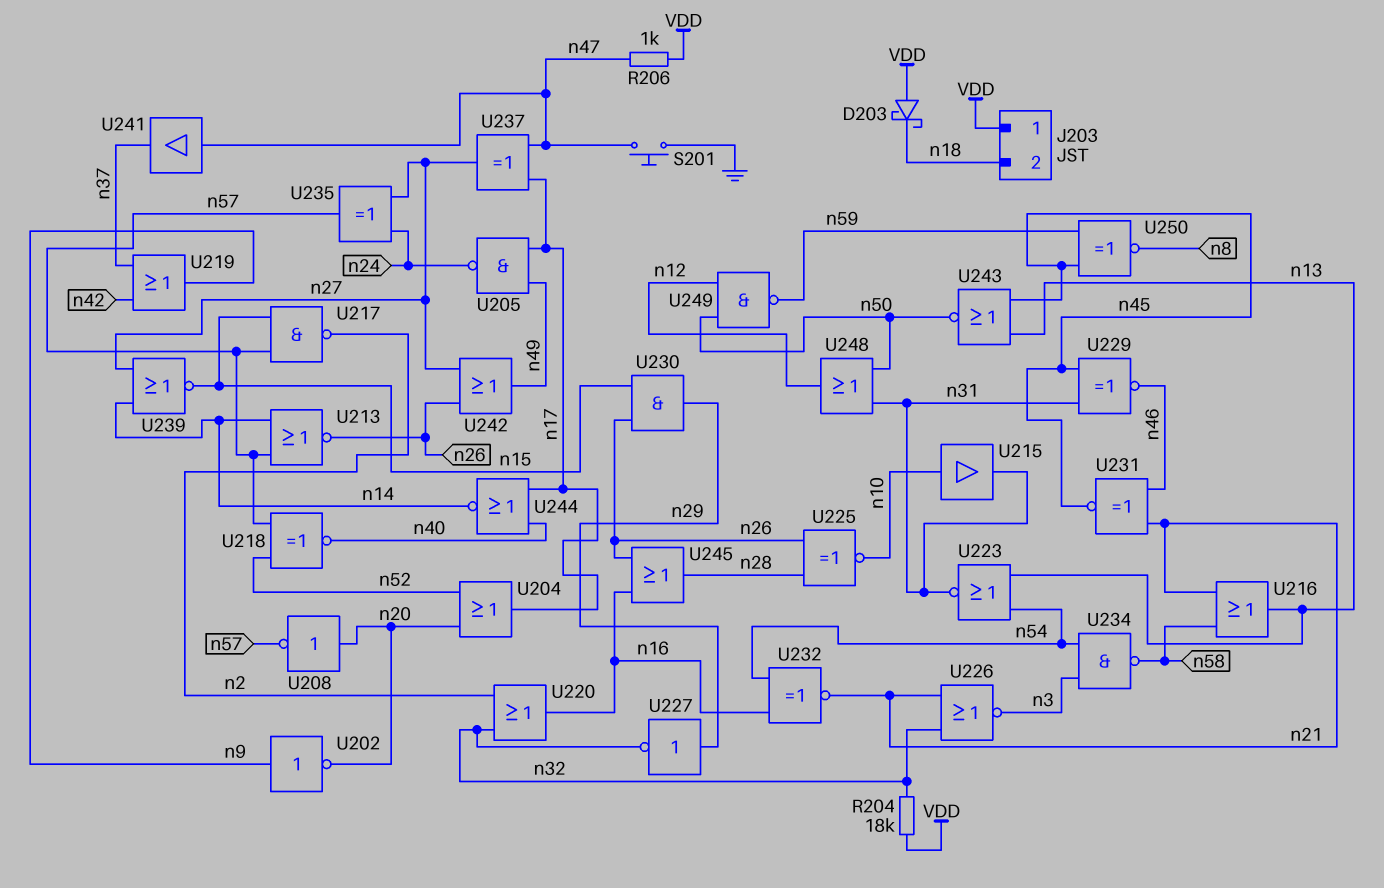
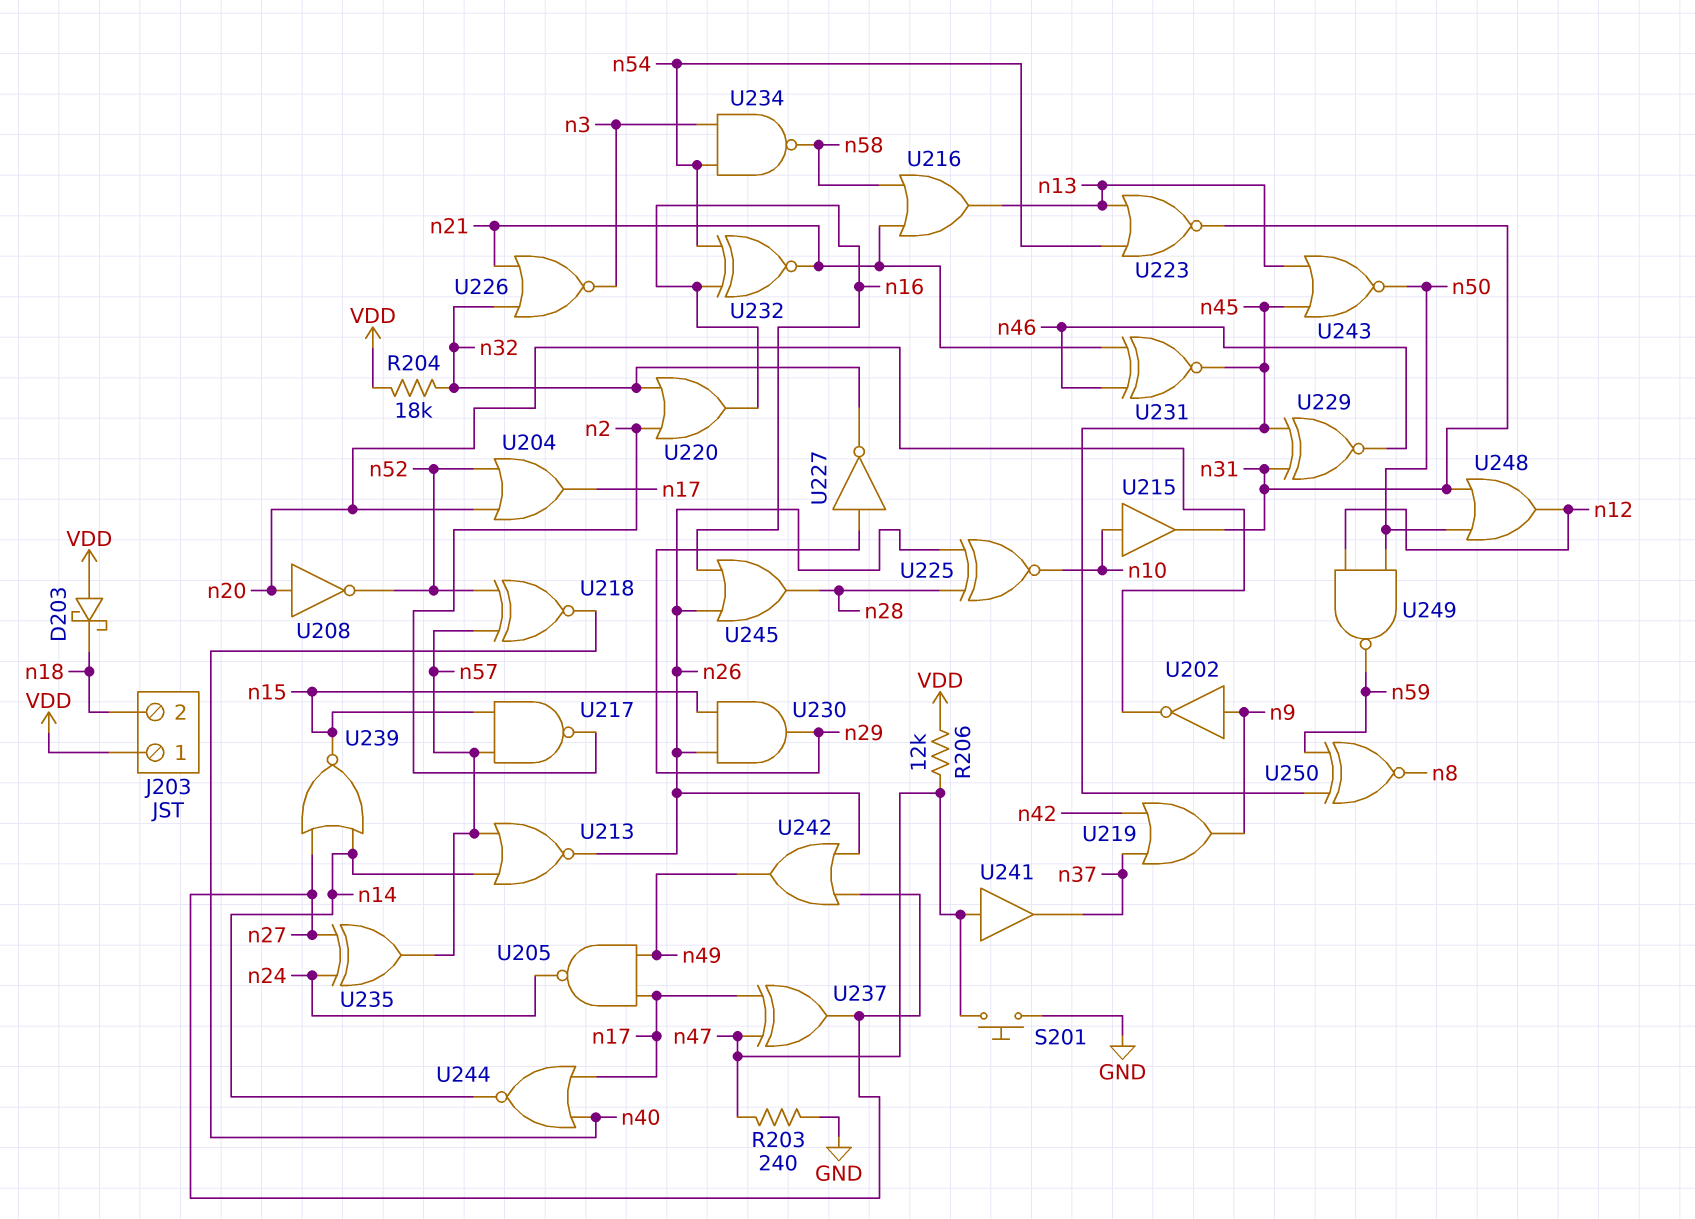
R203: none -> 240 (GND, n47)
R206: 1k (VDD, n47) -> 12k (VDD, n47)
U208: NOT (in n20, out n57) -> NOT (in n20, out n52)

